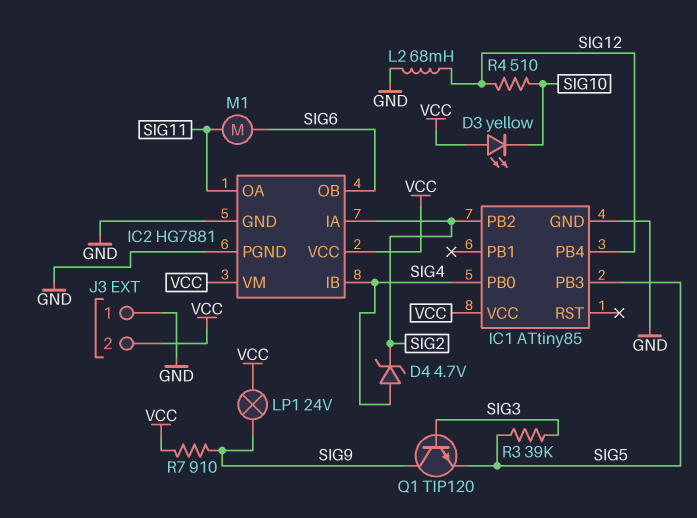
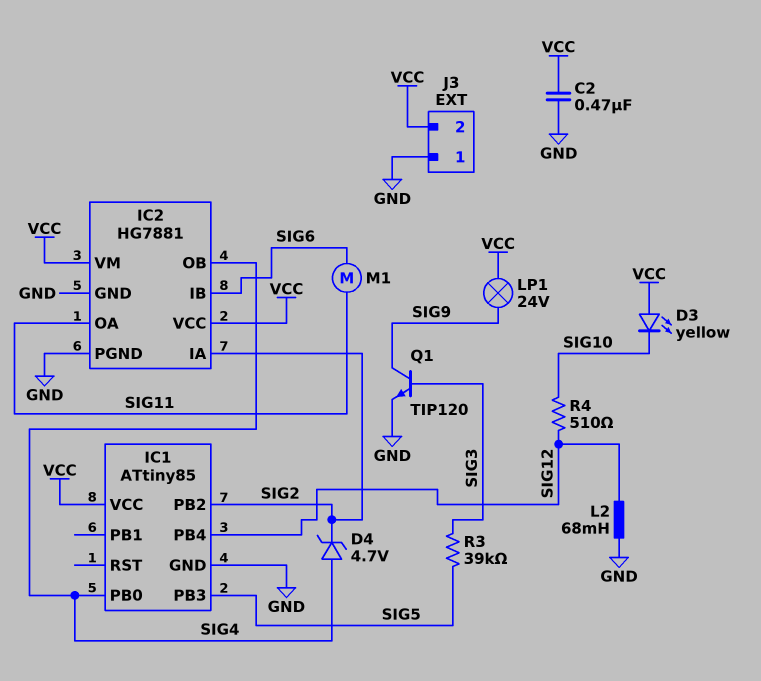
C2: none -> 470nF (GND, VCC)
IC2 pin IB: SIG4 -> SIG6
IC2 pin OB: SIG6 -> SIG4
Q1: NPN TIP120 (B SIG3, C SIG9, E SIG5) -> NPN TIP120 (B SIG3, C SIG9, E GND)
R7: 910 (SIG9, VCC) -> none

